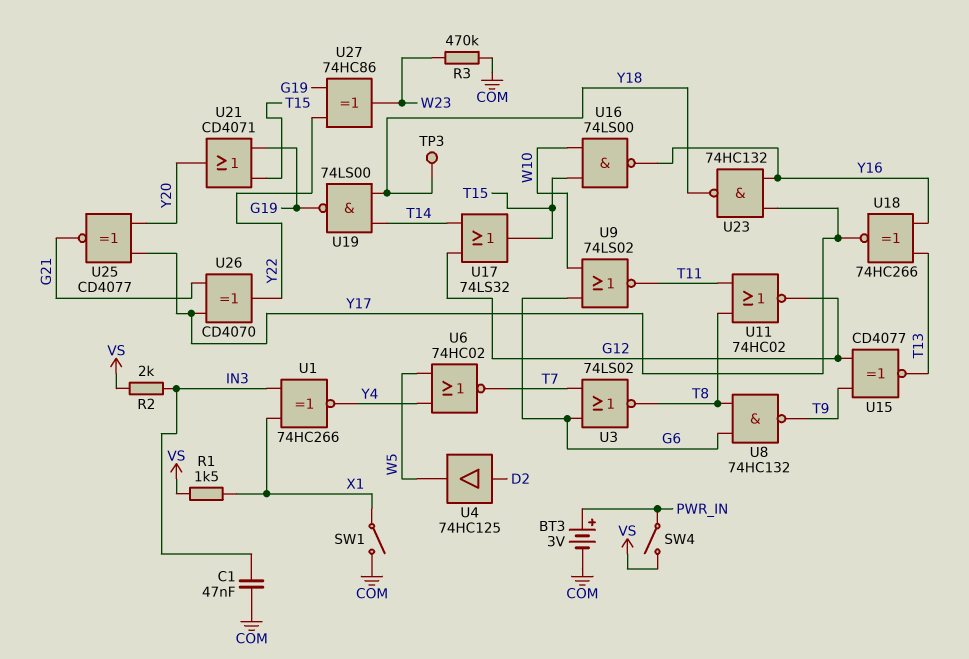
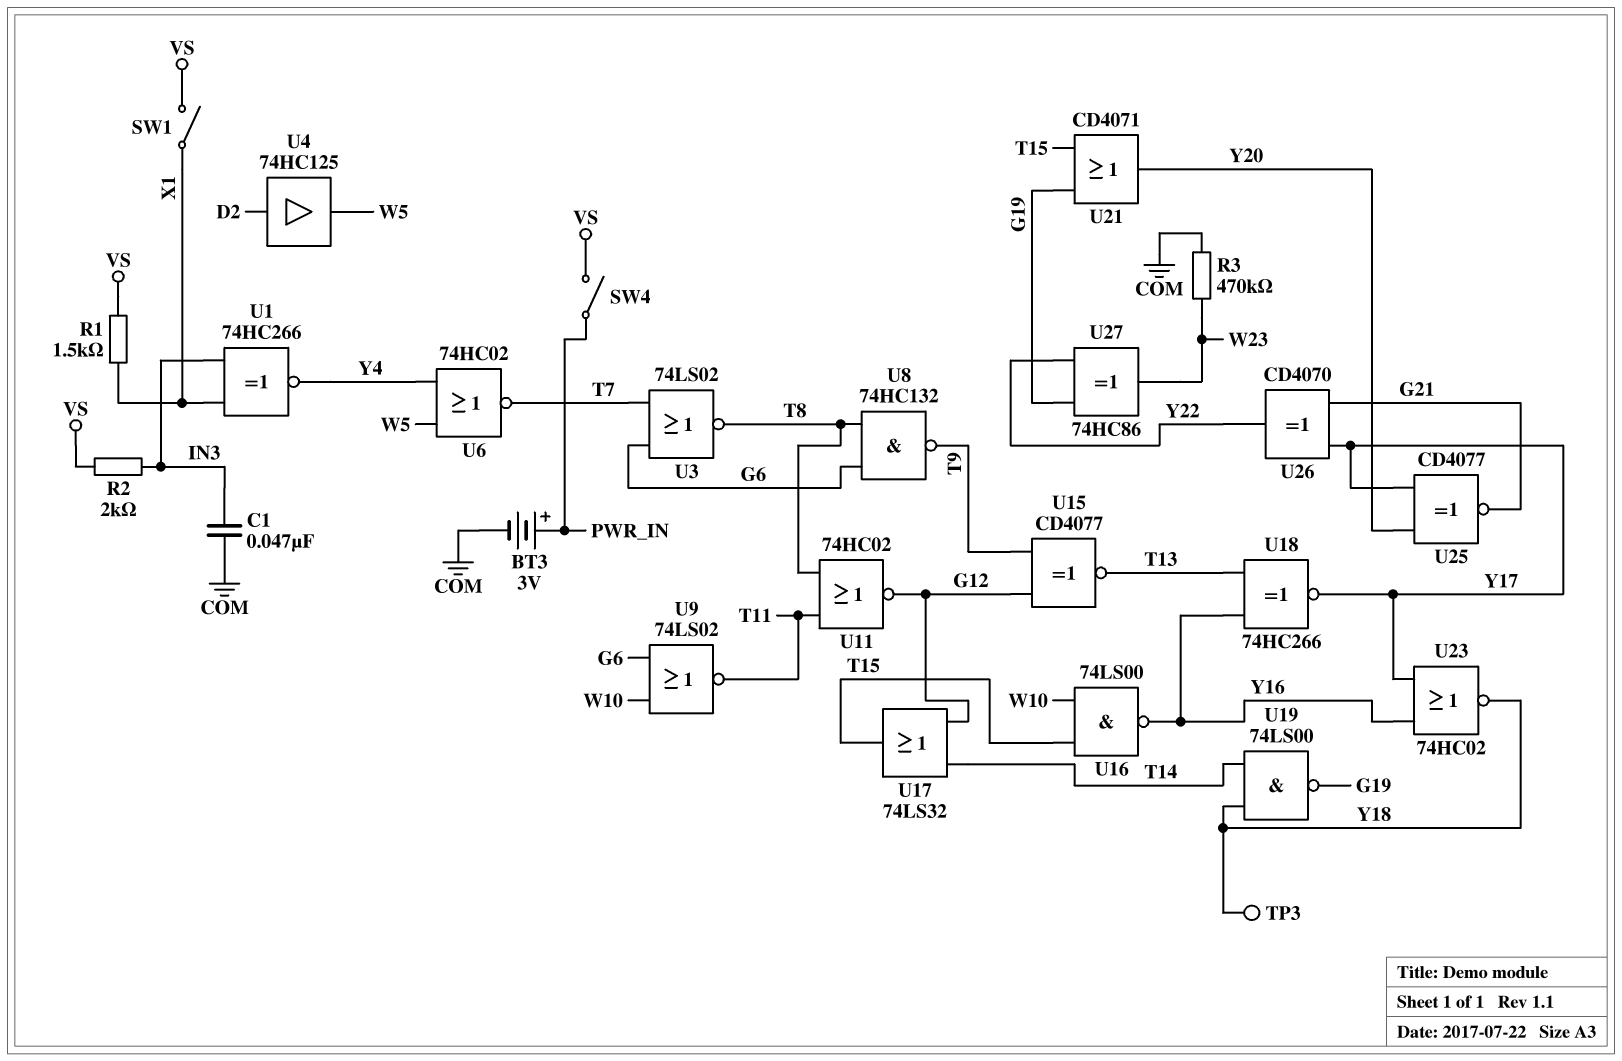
SW1: switch (COM, X1) -> switch (VS, X1)
U23: NAND 74HC132 (in Y16, in Y17, out Y18) -> NOR 74HC02 (in Y16, in Y17, out Y18)

